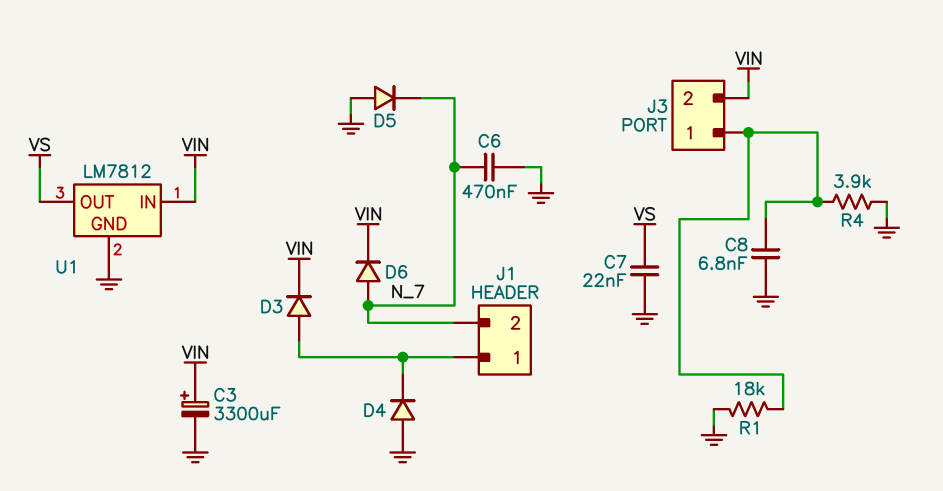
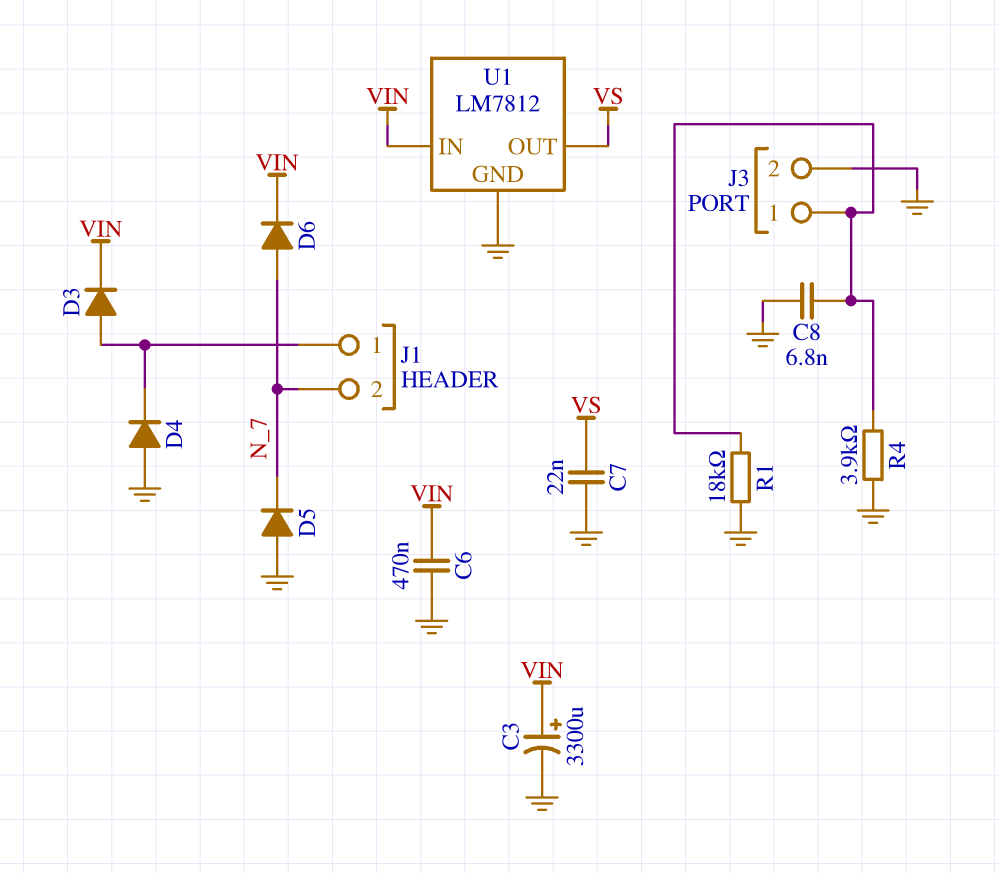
C6: 470nF (GND, N_7) -> 470nF (GND, VIN)
J3 pin 2: VIN -> GND

